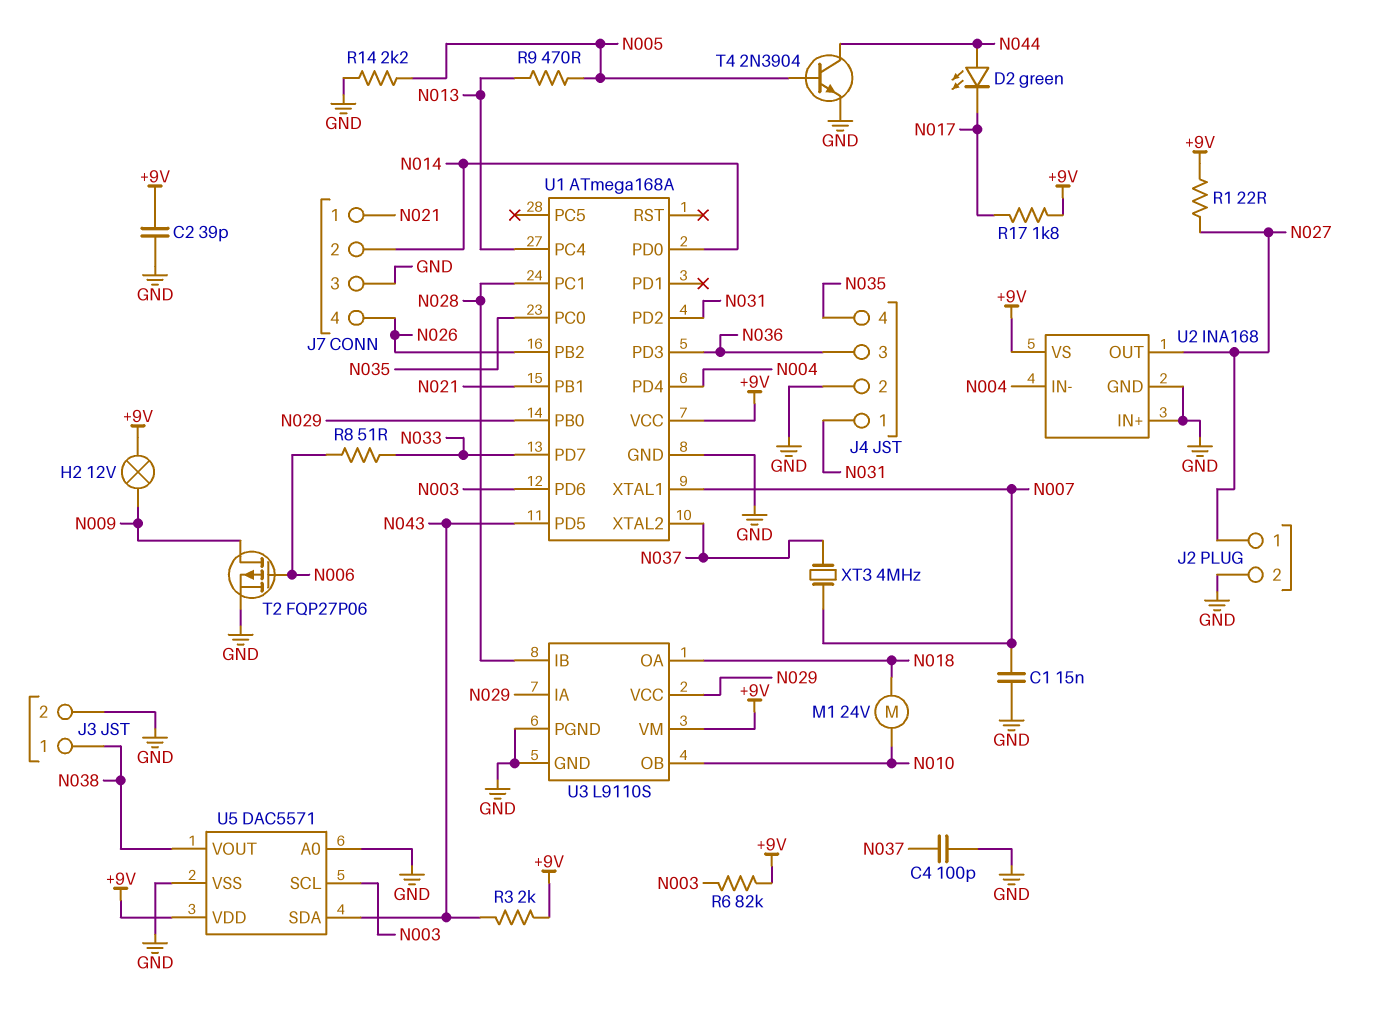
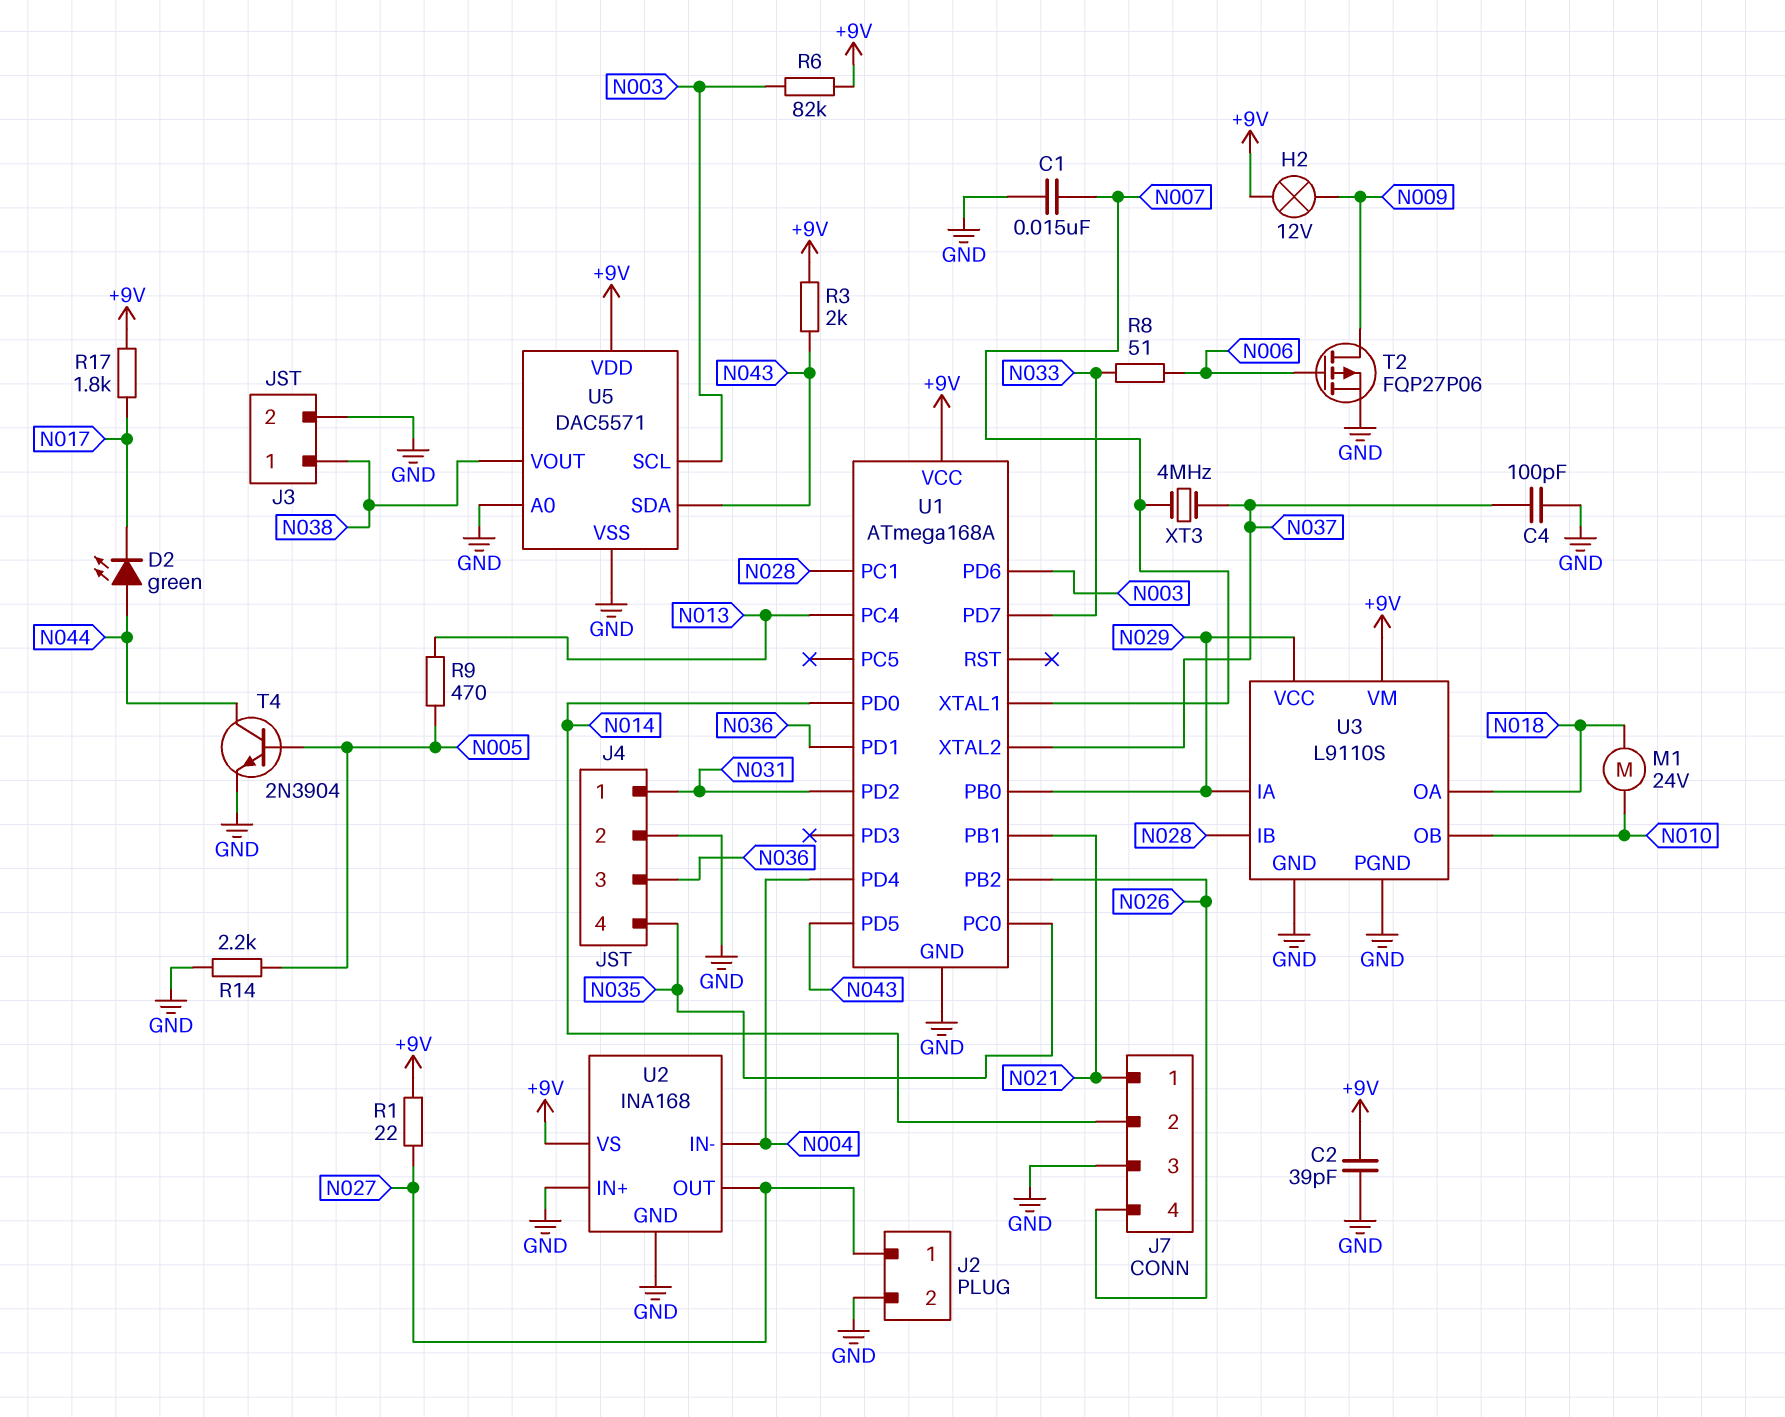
U1 pin PD1: none -> N036
U1 pin PD3: N036 -> none

